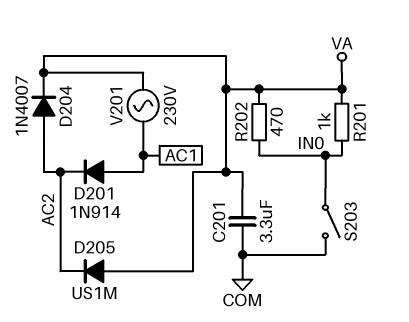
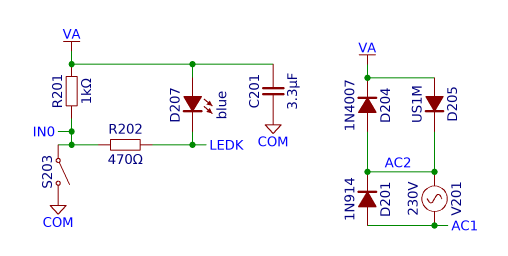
D207: none -> LED blue (A VA, K LEDK)
R202: 470 (IN0, VA) -> 470 (IN0, LEDK)
V201: AC 230V (AC1, VA) -> AC 230V (AC1, AC2)

